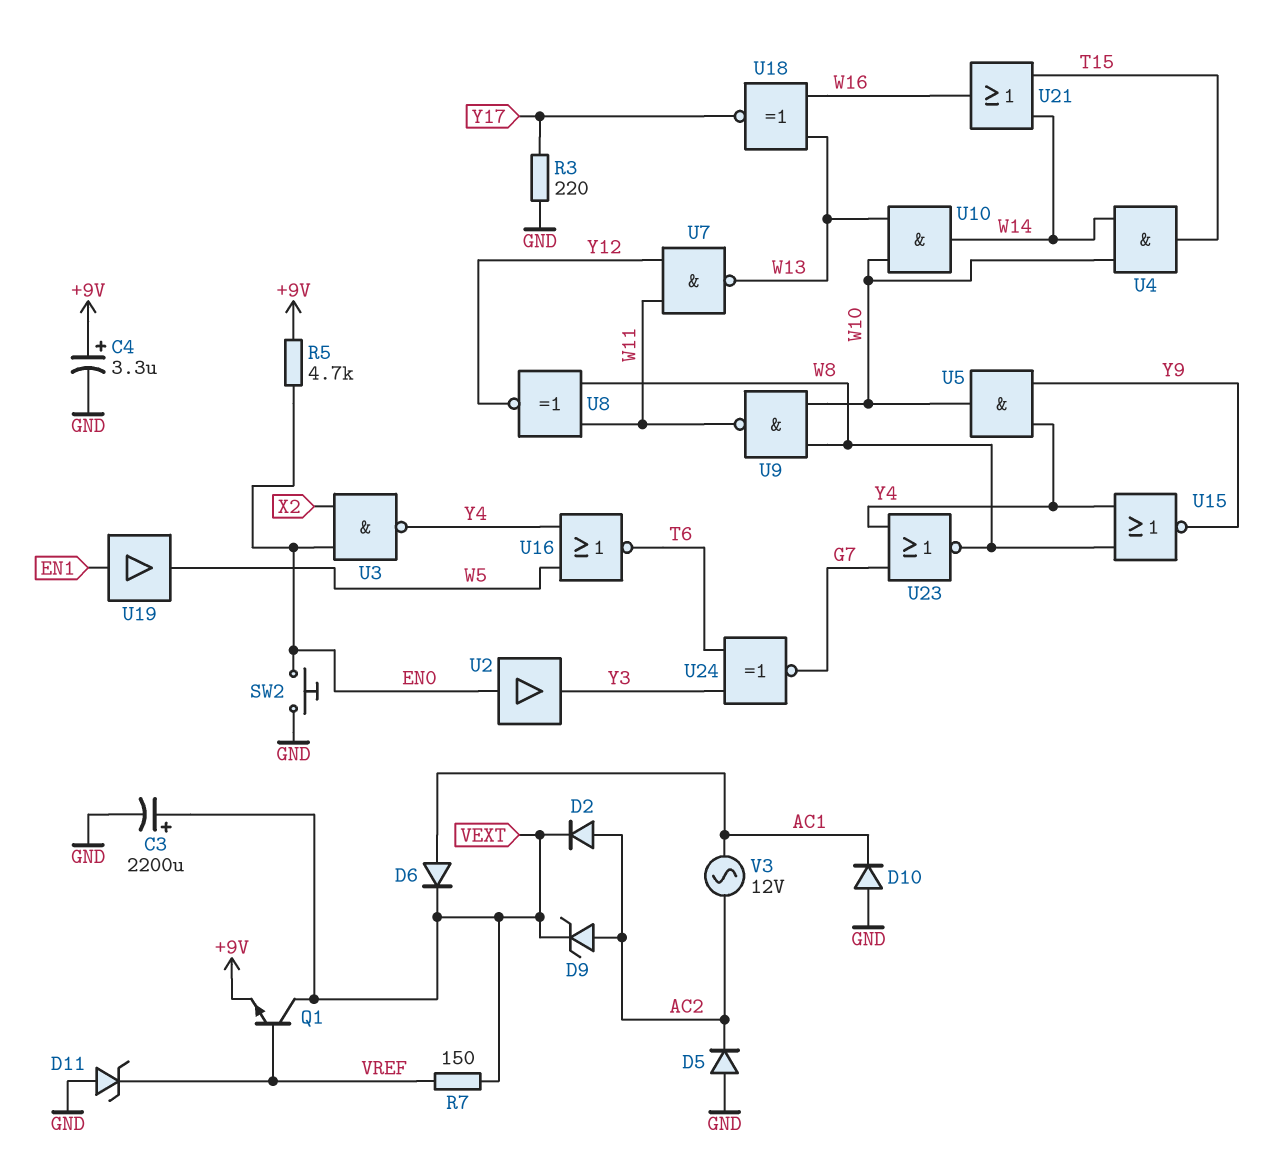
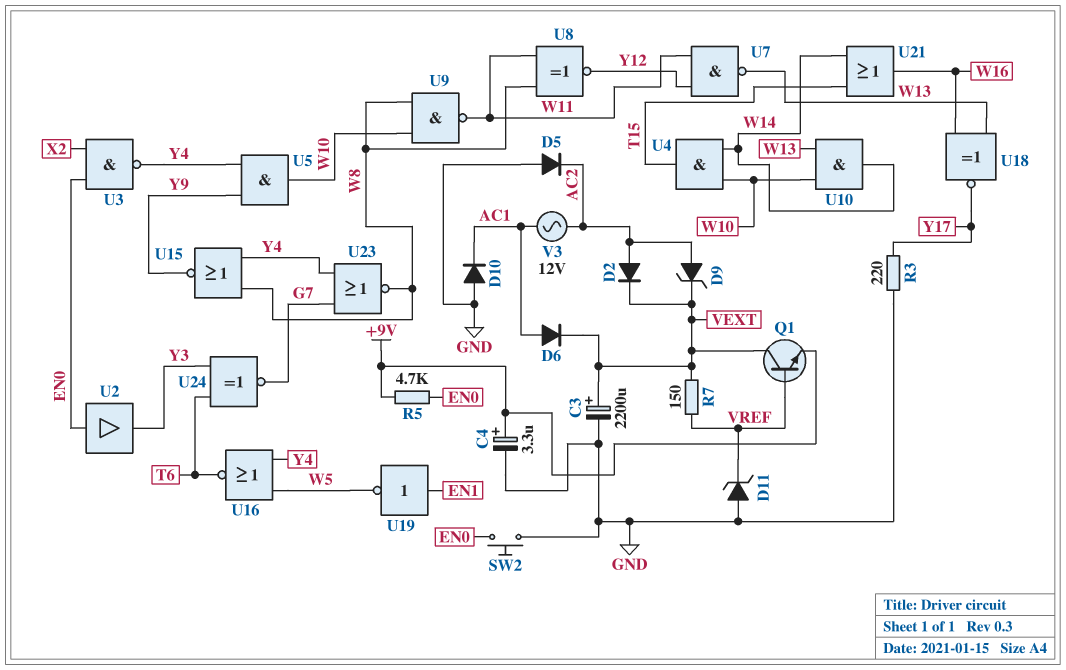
U19: buffer (in EN1, out W5) -> NOT (in EN1, out W5)

